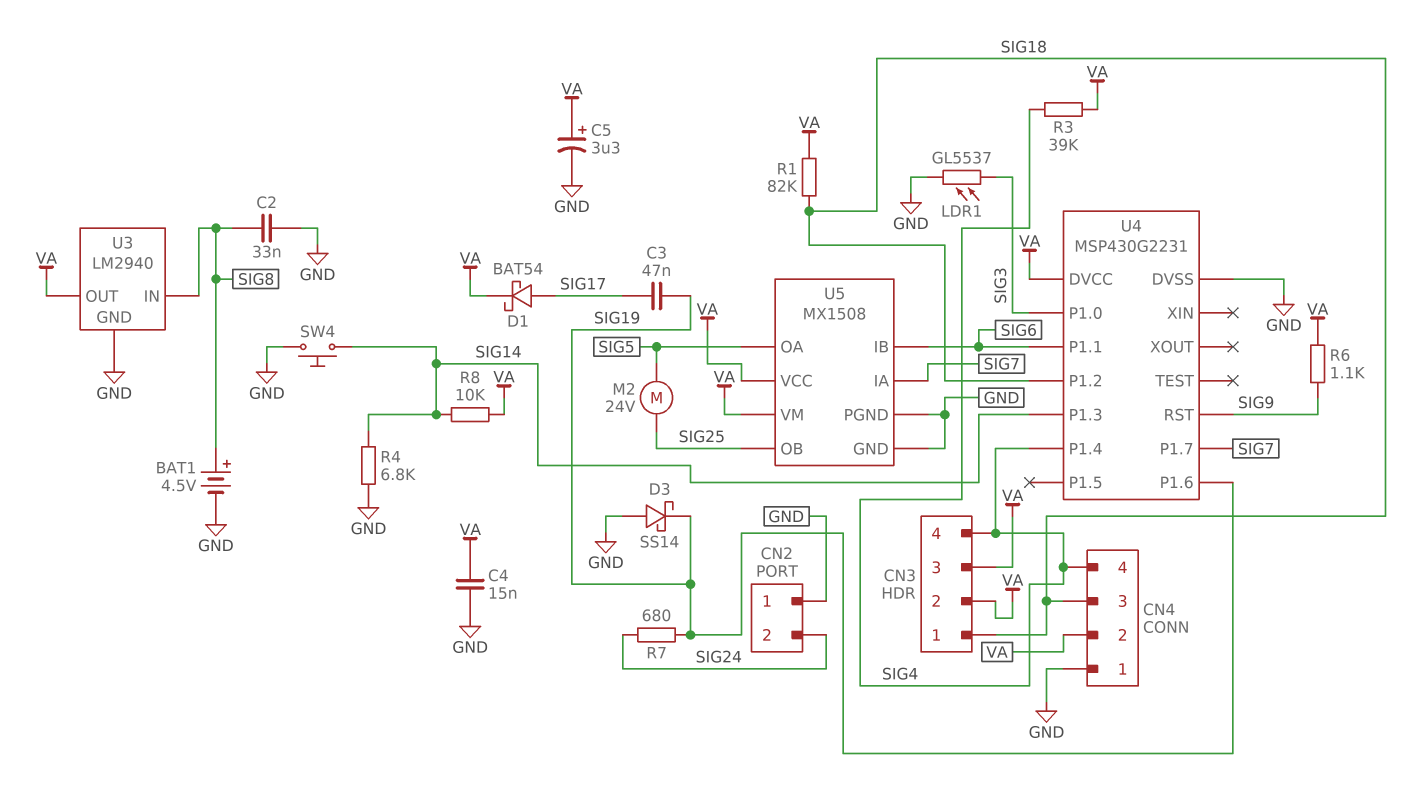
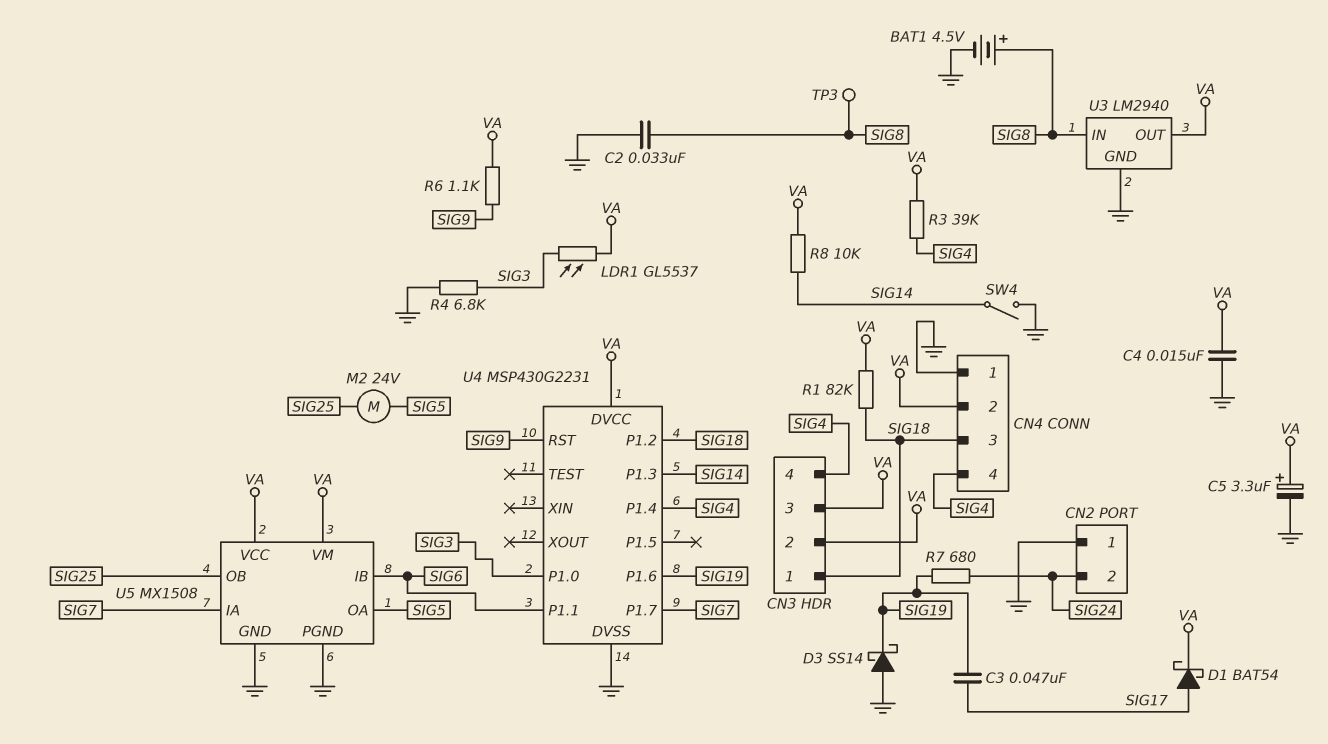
LDR1: GL5537 (GND, SIG3) -> GL5537 (SIG3, VA)
R4: 6.8k (GND, SIG14) -> 6.8k (GND, SIG3)
SW4: button (GND, SIG14) -> switch (GND, SIG14)
TP3: none -> test point (SIG8)

